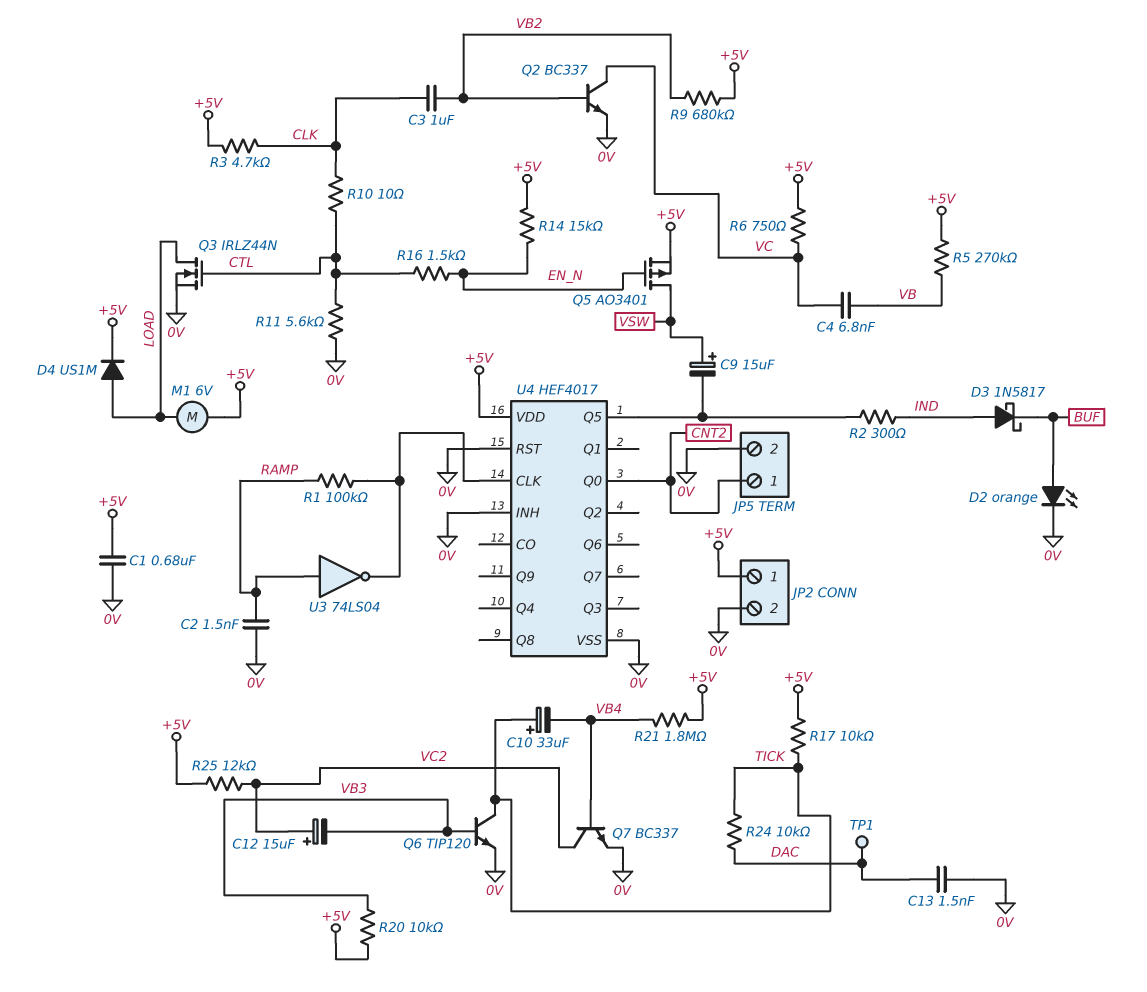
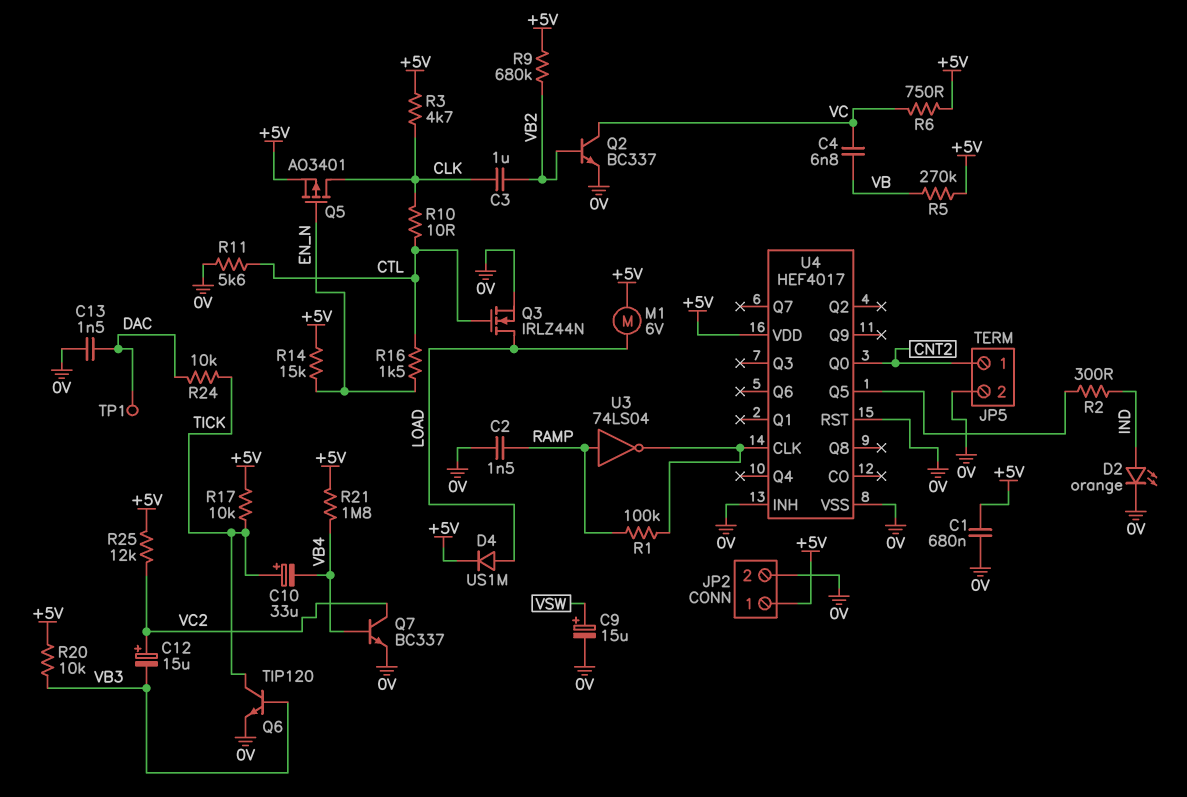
C9: 15uF (plus VSW, minus U4/Q5) -> 15uF (plus VSW, minus 0V)
D2: LED orange (A BUF, K 0V) -> LED orange (A IND, K 0V)
D3: schottky 1N5817 (A IND, K BUF) -> none
Q5: PMOS AO3401 (G EN_N, D VSW, S +5V) -> PMOS AO3401 (G EN_N, D CLK, S +5V)

